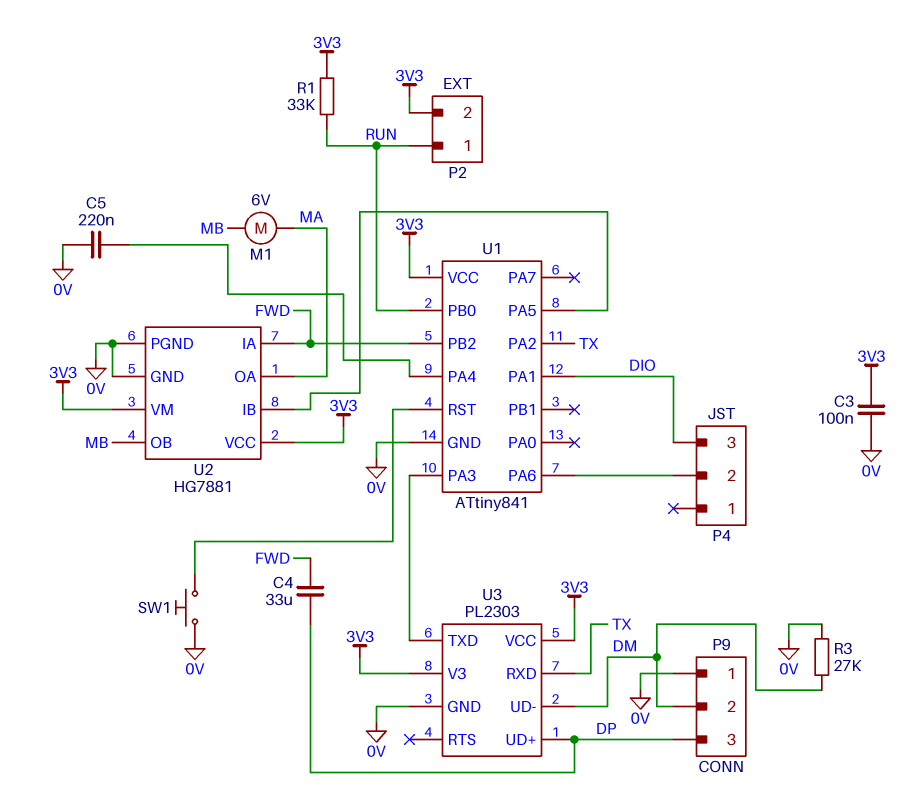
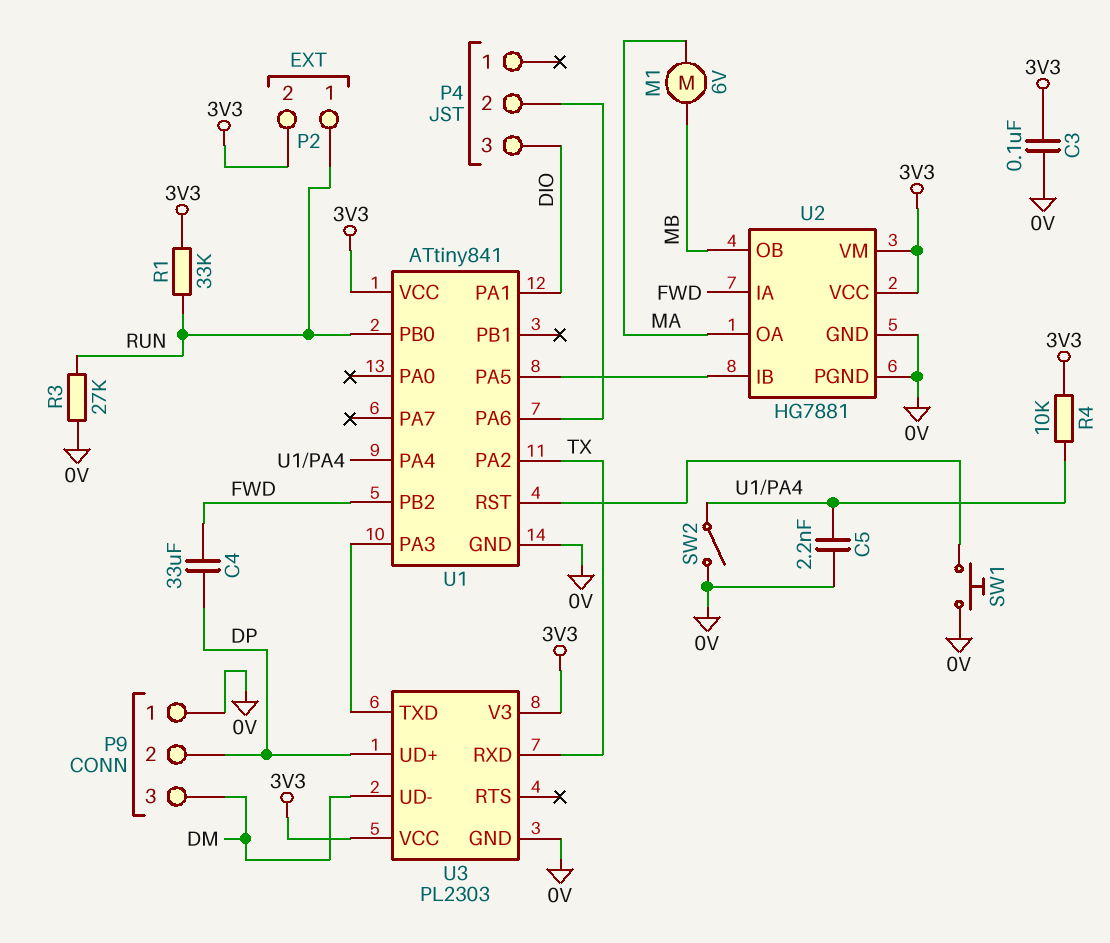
C5: 220nF (0V, U1/PA4) -> 2.2nF (0V, U1/PA4)
P9 pin 2: DM -> DP
P9 pin 3: DP -> DM
R3: 27k (0V, DM) -> 27k (0V, RUN)
R4: none -> 10k (3V3, U1/PA4)
SW2: none -> switch (0V, U1/PA4)

